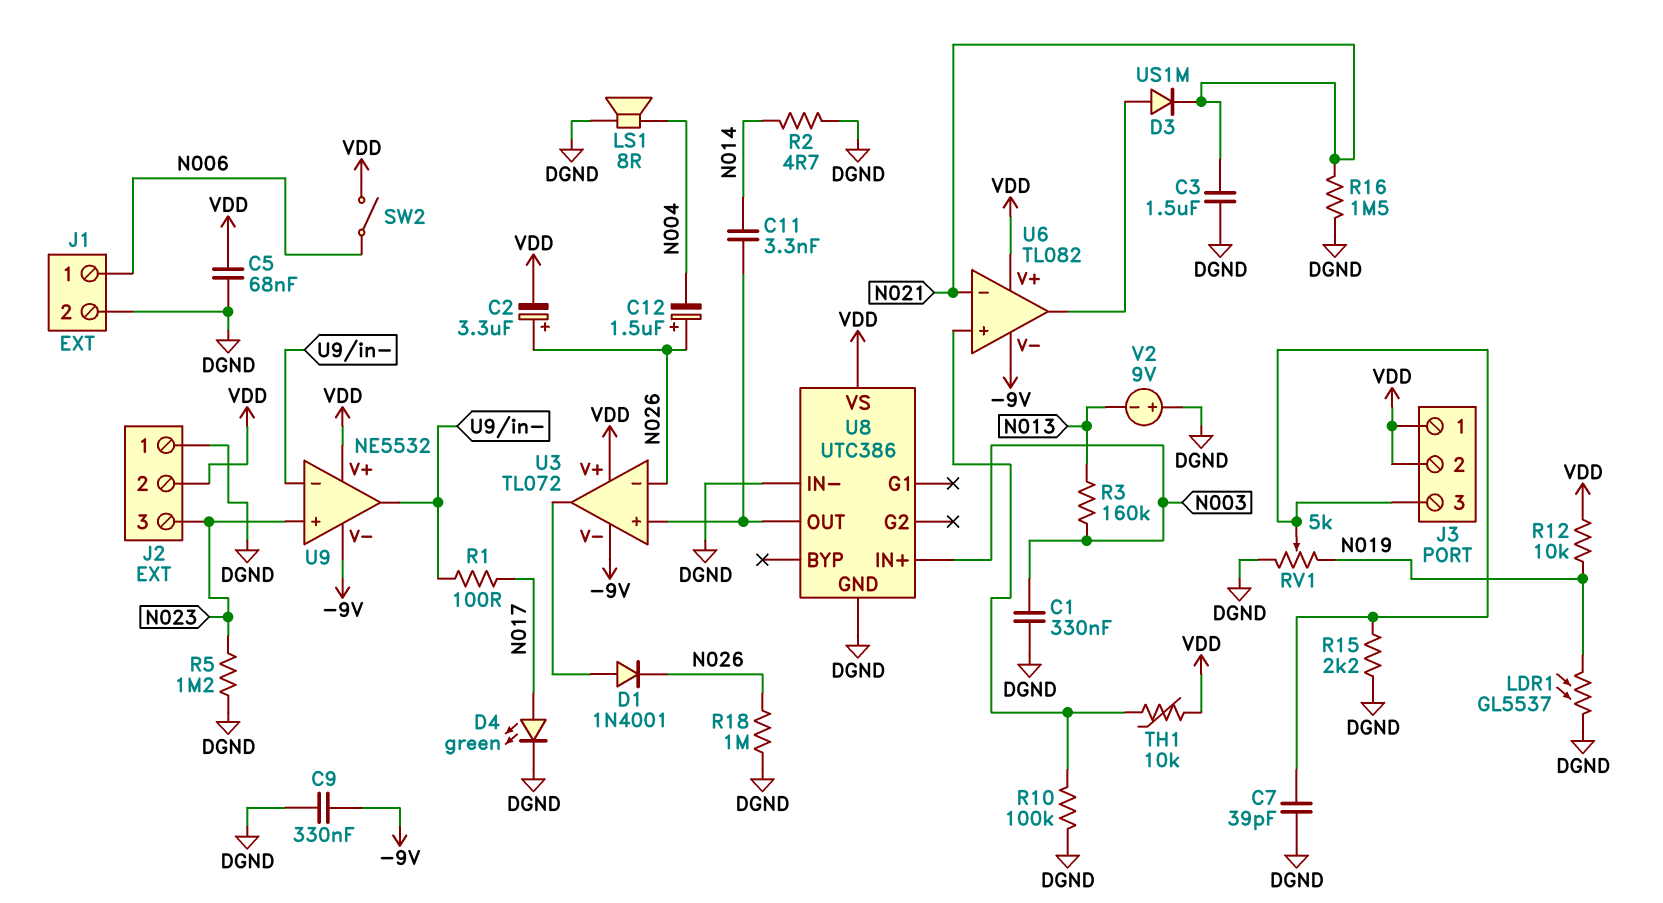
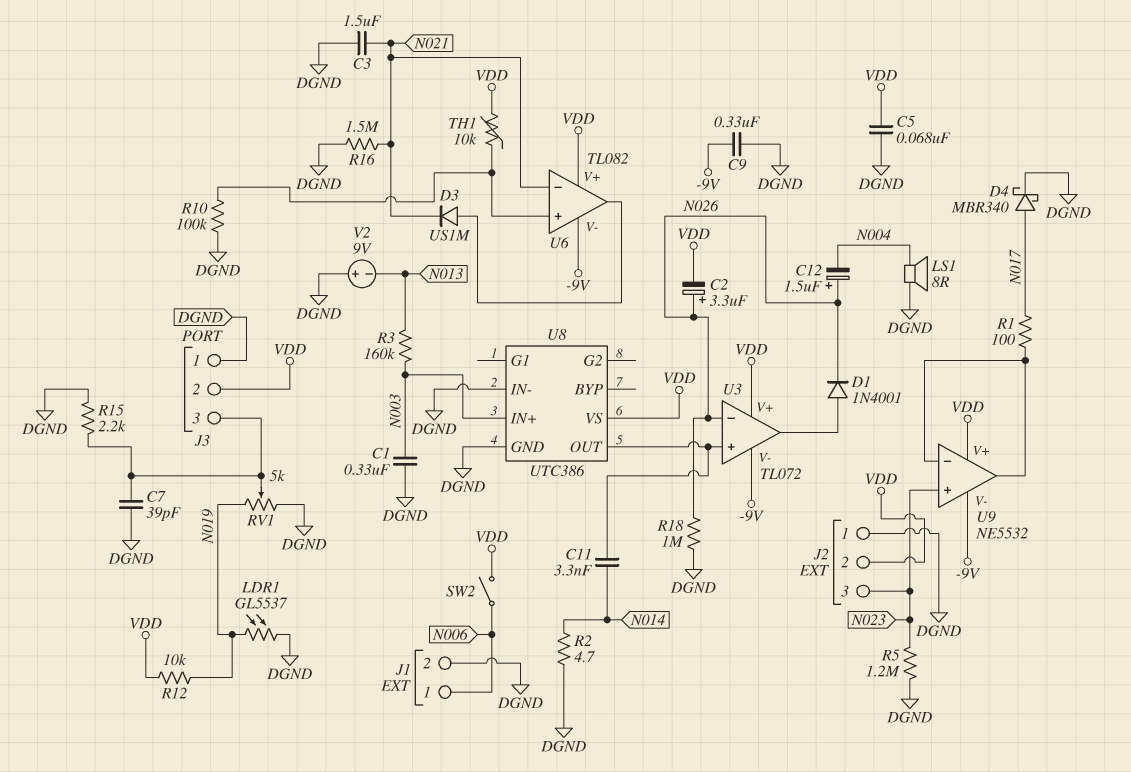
D4: LED green (A N017, K DGND) -> schottky MBR340 (A N017, K DGND)
J3 pin 1: VDD -> DGND

